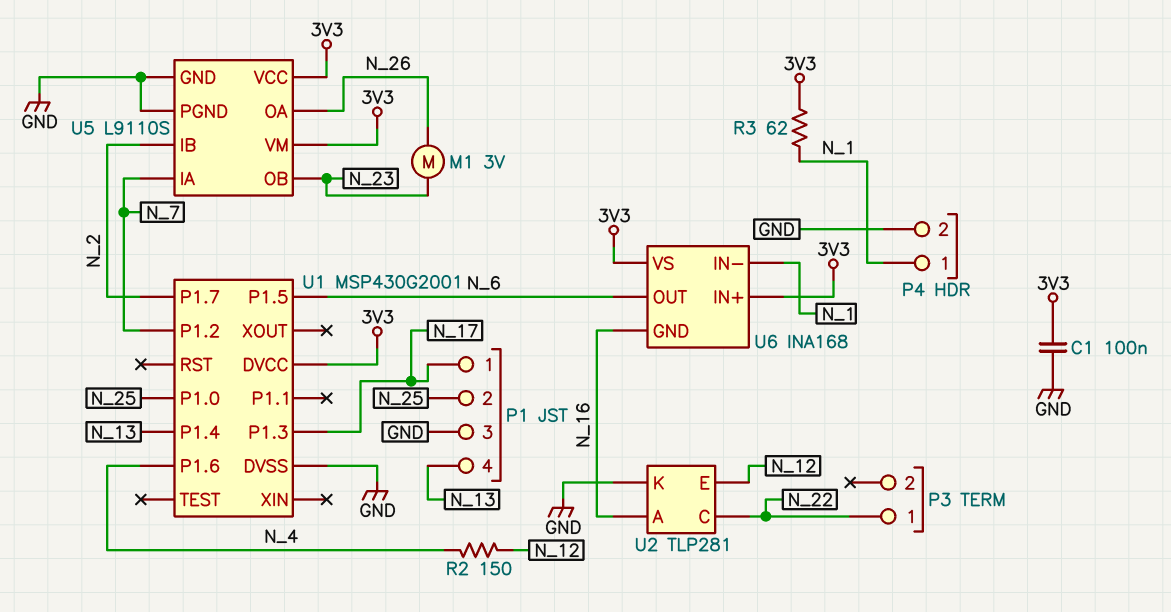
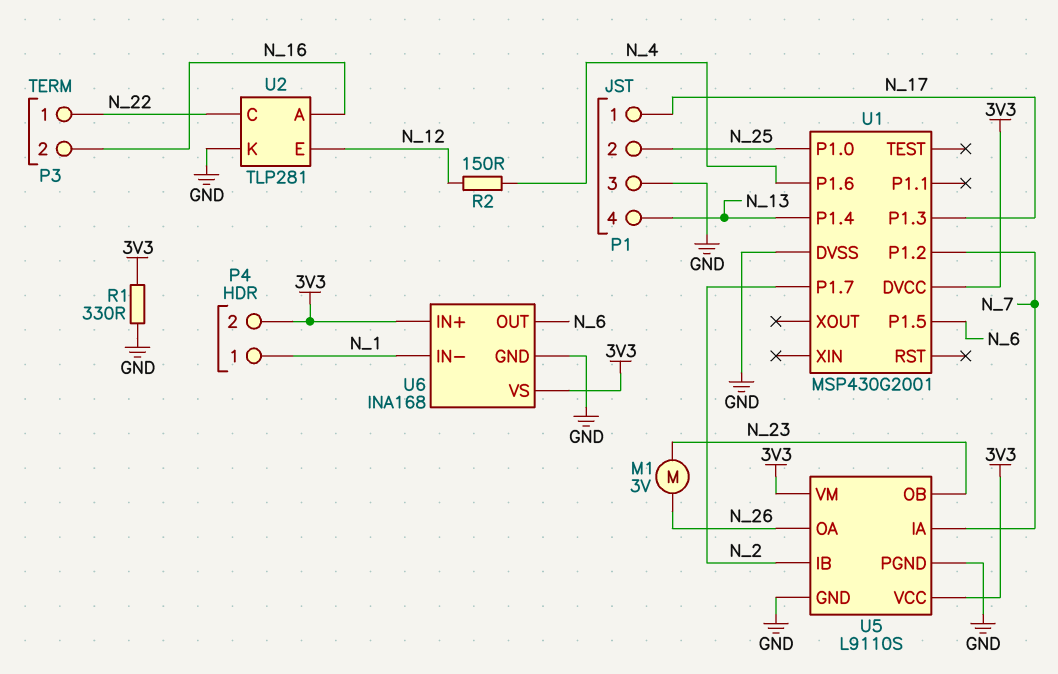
C1: 100nF (3V3, GND) -> none
P3 pin 2: none -> N_16
P4 pin 2: GND -> 3V3
R1: none -> 330 (3V3, GND)
R3: 62 (3V3, N_1) -> none
U6 pin GND: N_16 -> GND

